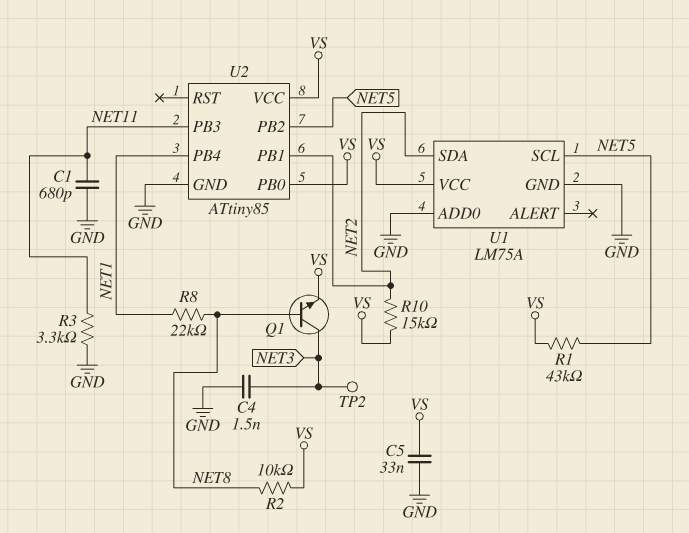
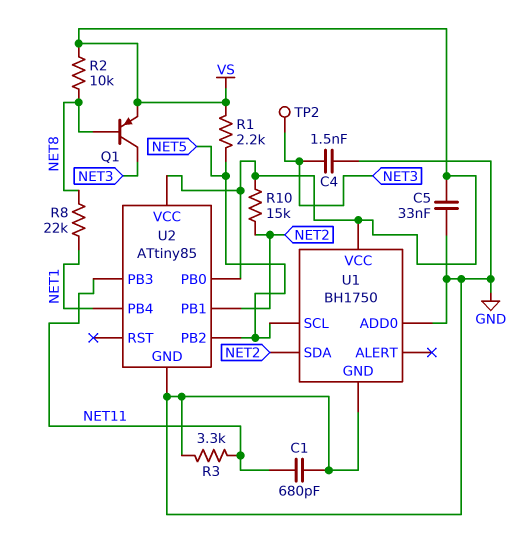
Q1: NPN (B NET8, C NET3, E VS) -> PNP (B NET8, C NET3, E VS)
R1: 43k (NET5, VS) -> 2.2k (NET5, VS)
U1: LM75A -> BH1750

